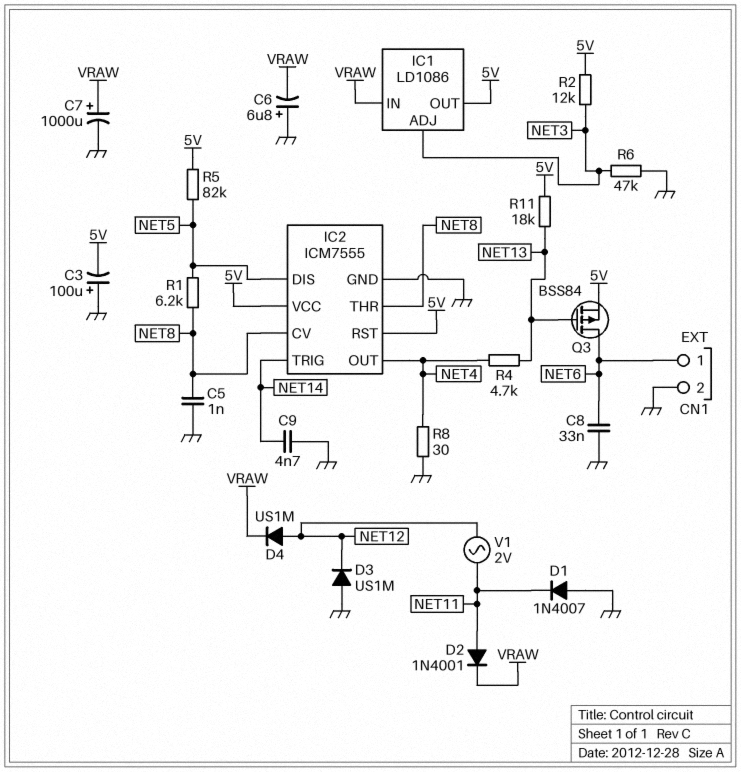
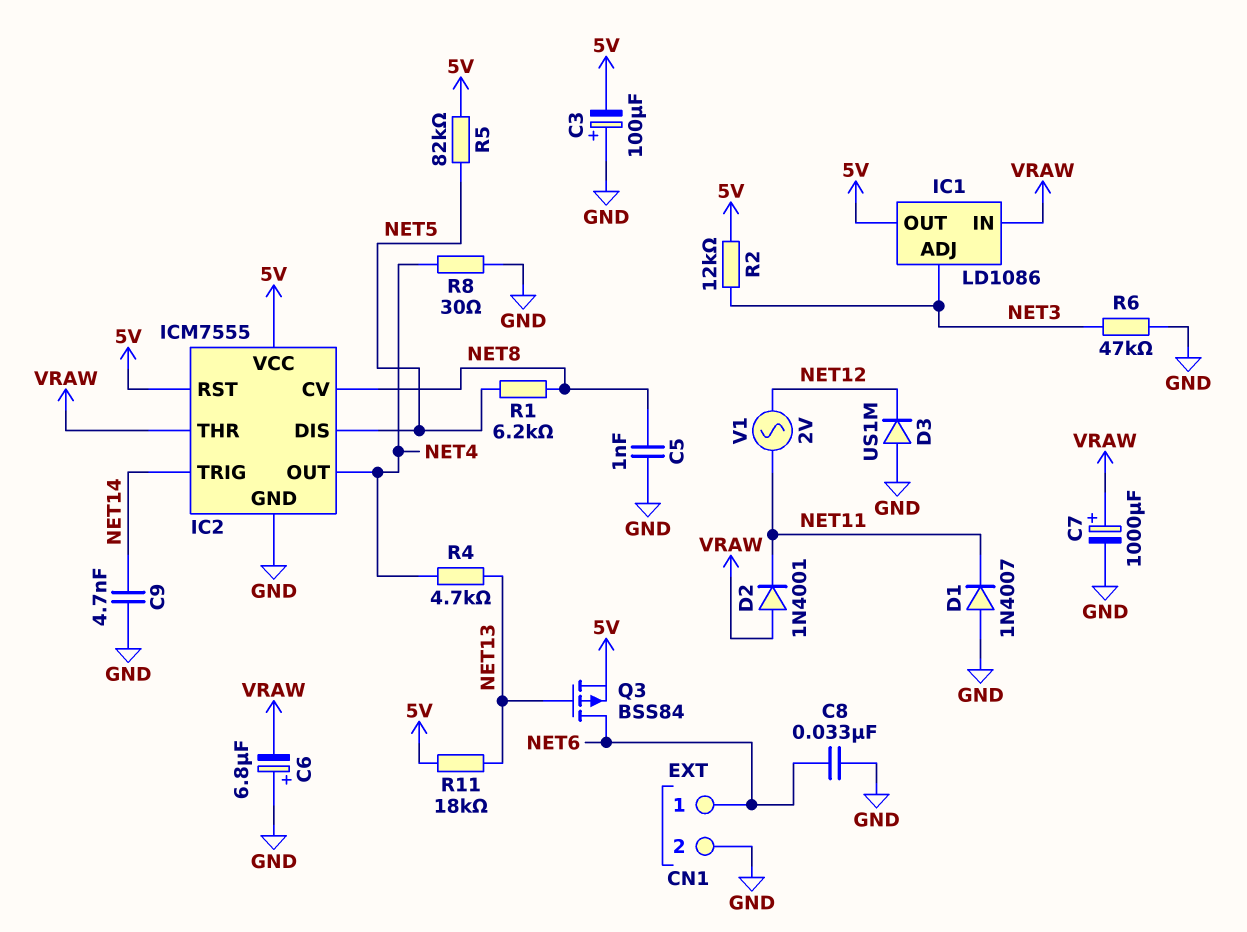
D2: diode 1N4001 (A NET11, K VRAW) -> diode 1N4001 (A VRAW, K NET11)
D4: diode US1M (A NET12, K VRAW) -> none
IC2 pin THR: NET8 -> VRAW

